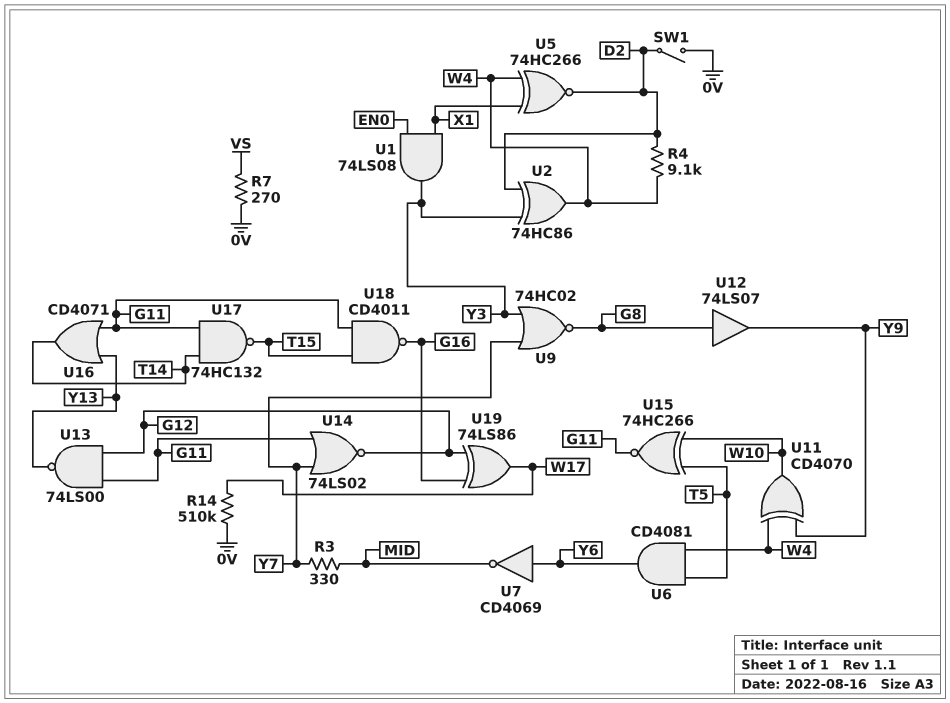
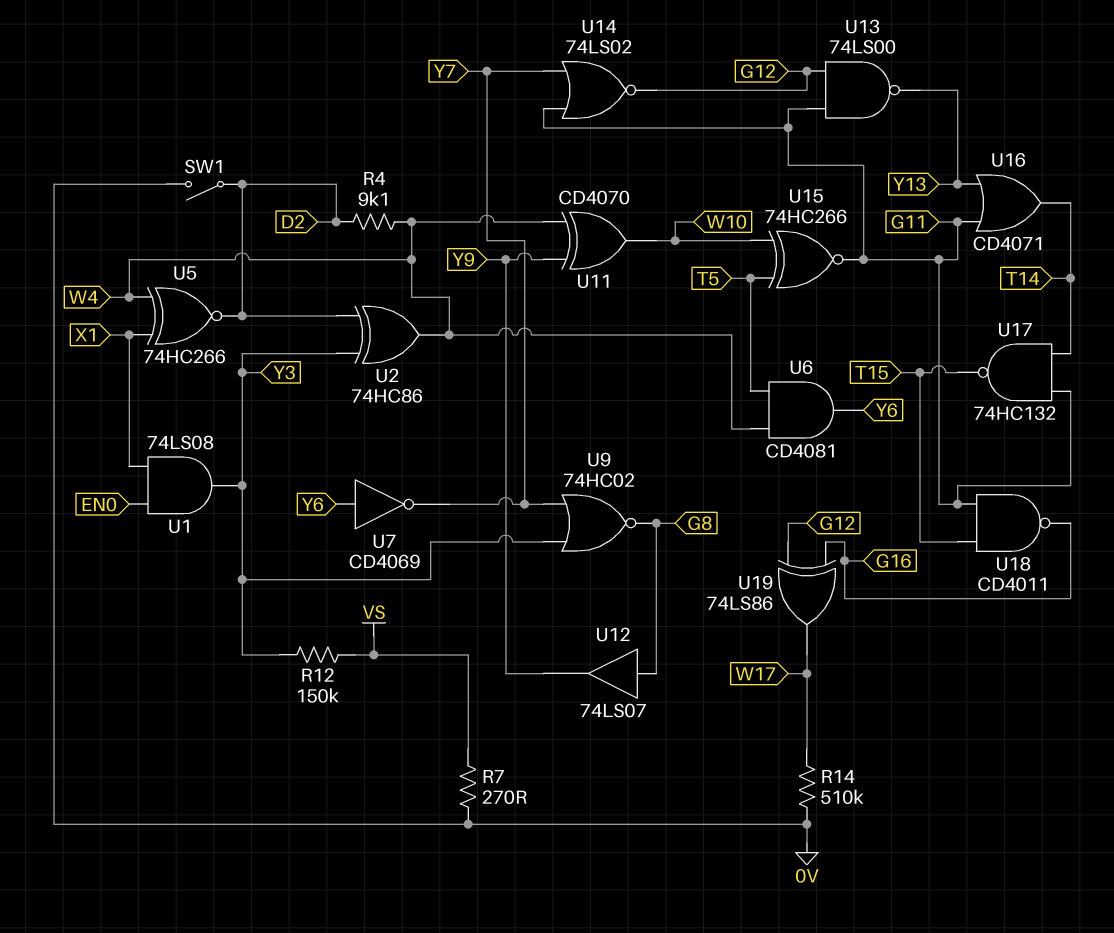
R3: 330 (MID, Y7) -> none
R12: none -> 150k (VS, Y3)
U7: NOT CD4069 (in Y6, out MID) -> NOT CD4069 (in Y6, out Y7)

